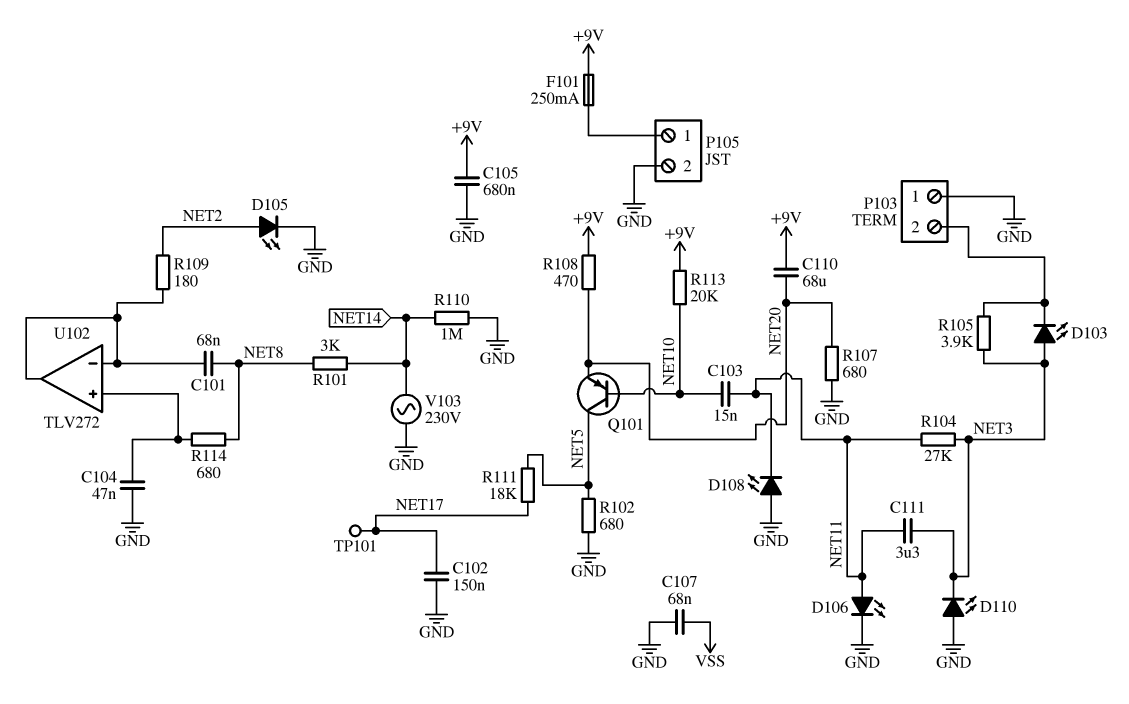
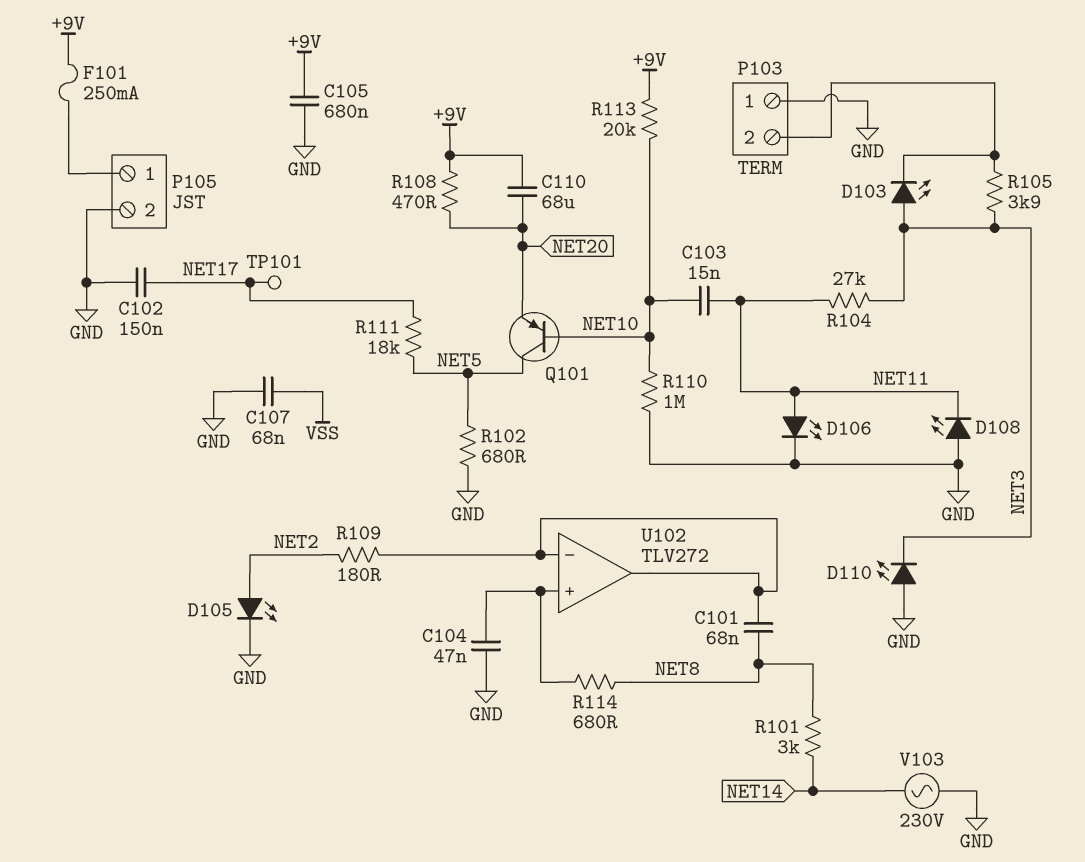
C111: 3.3uF (NET3, NET11) -> none
R107: 680 (GND, NET20) -> none
R110: 1M (GND, NET14) -> 1M (GND, NET10)

